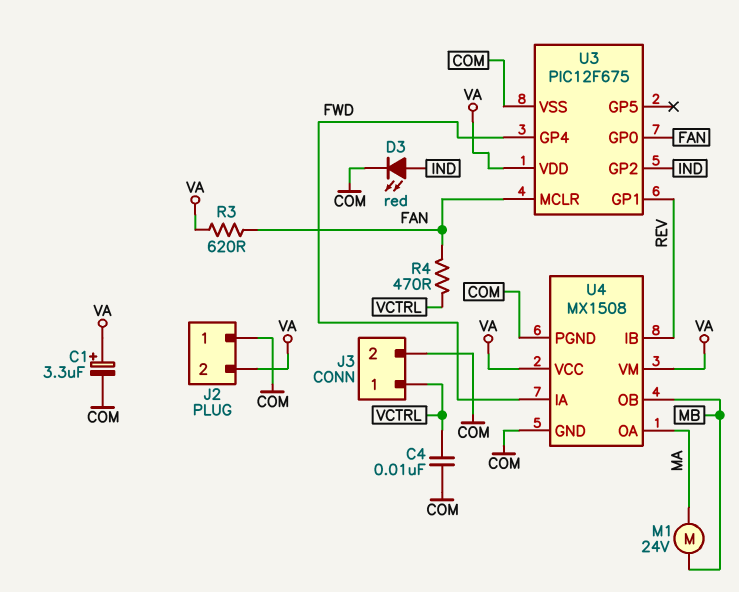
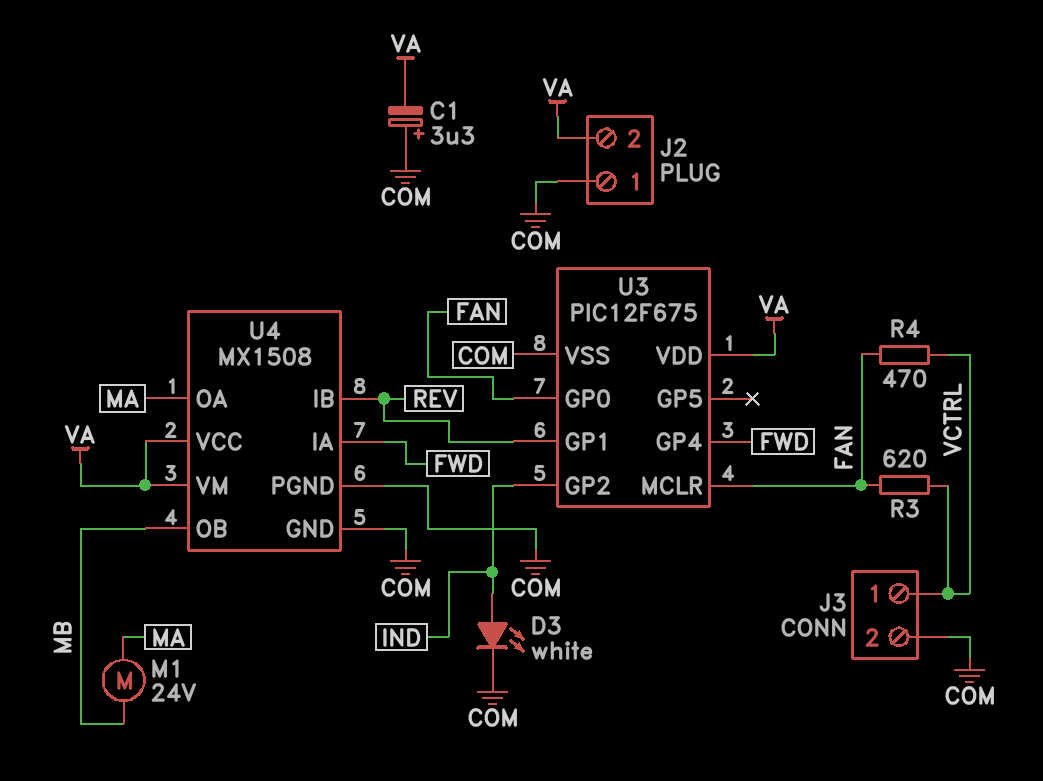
C1: 3.3uF (plus VA, minus COM) -> 3.3uF (plus COM, minus VA)
C4: 10nF (COM, VCTRL) -> none
D3: LED red (A IND, K COM) -> LED white (A IND, K COM)
R3: 620 (FAN, VA) -> 620 (FAN, VCTRL)

